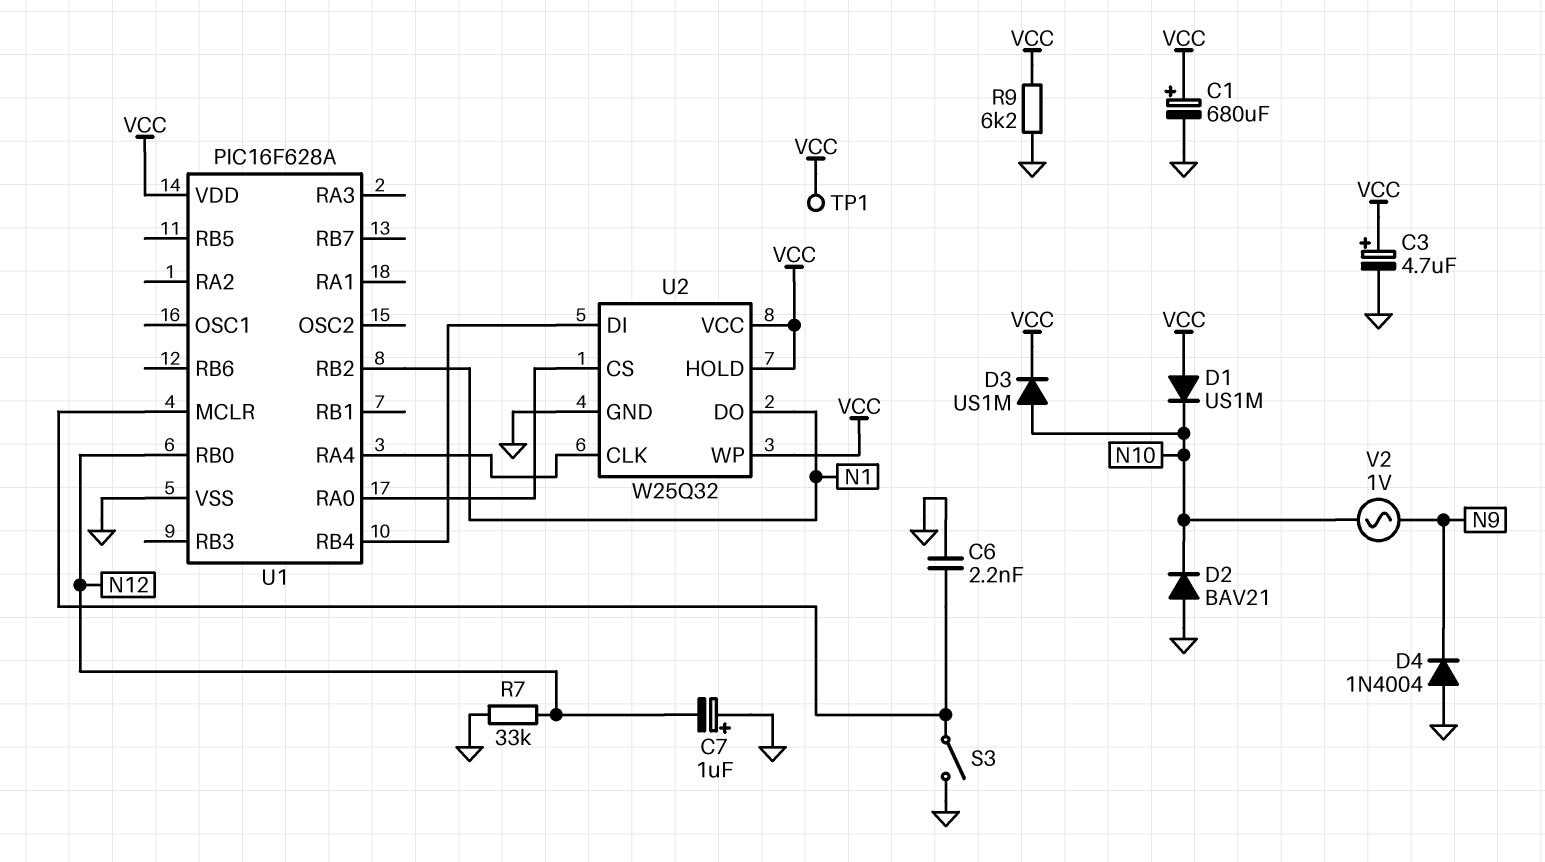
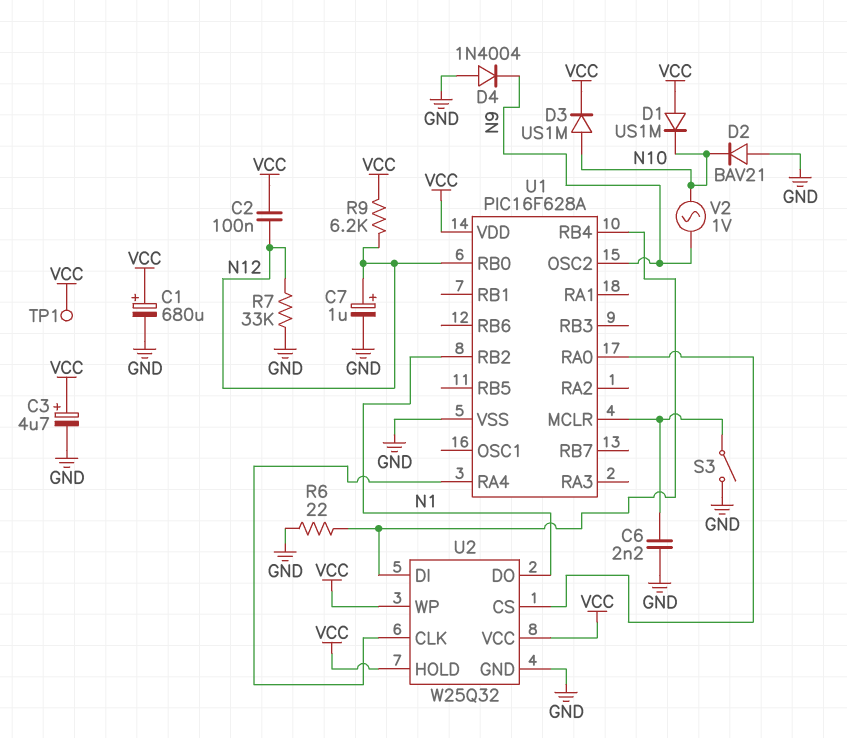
C2: none -> 100nF (N12, VCC)
C7: 1uF (plus GND, minus N12) -> 1uF (plus N12, minus GND)
R6: none -> 22 (GND, U1/RB4)
R9: 6.2k (GND, VCC) -> 6.2k (N12, VCC)
U1 pin OSC2: none -> N9

